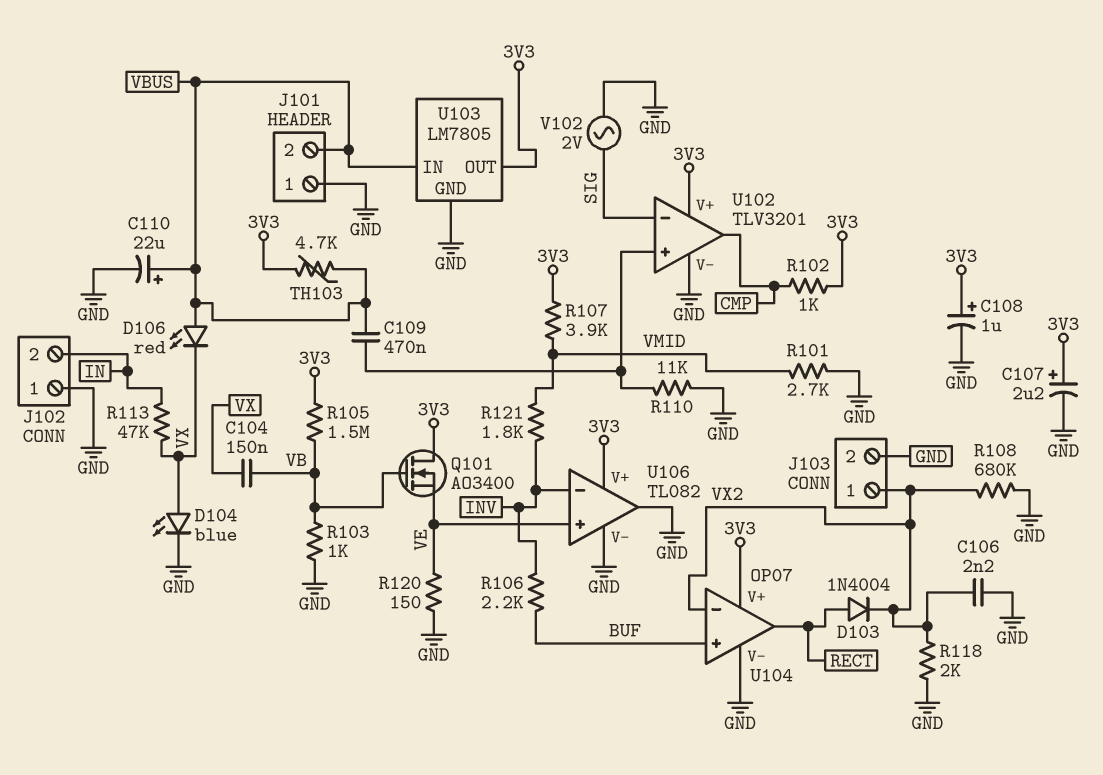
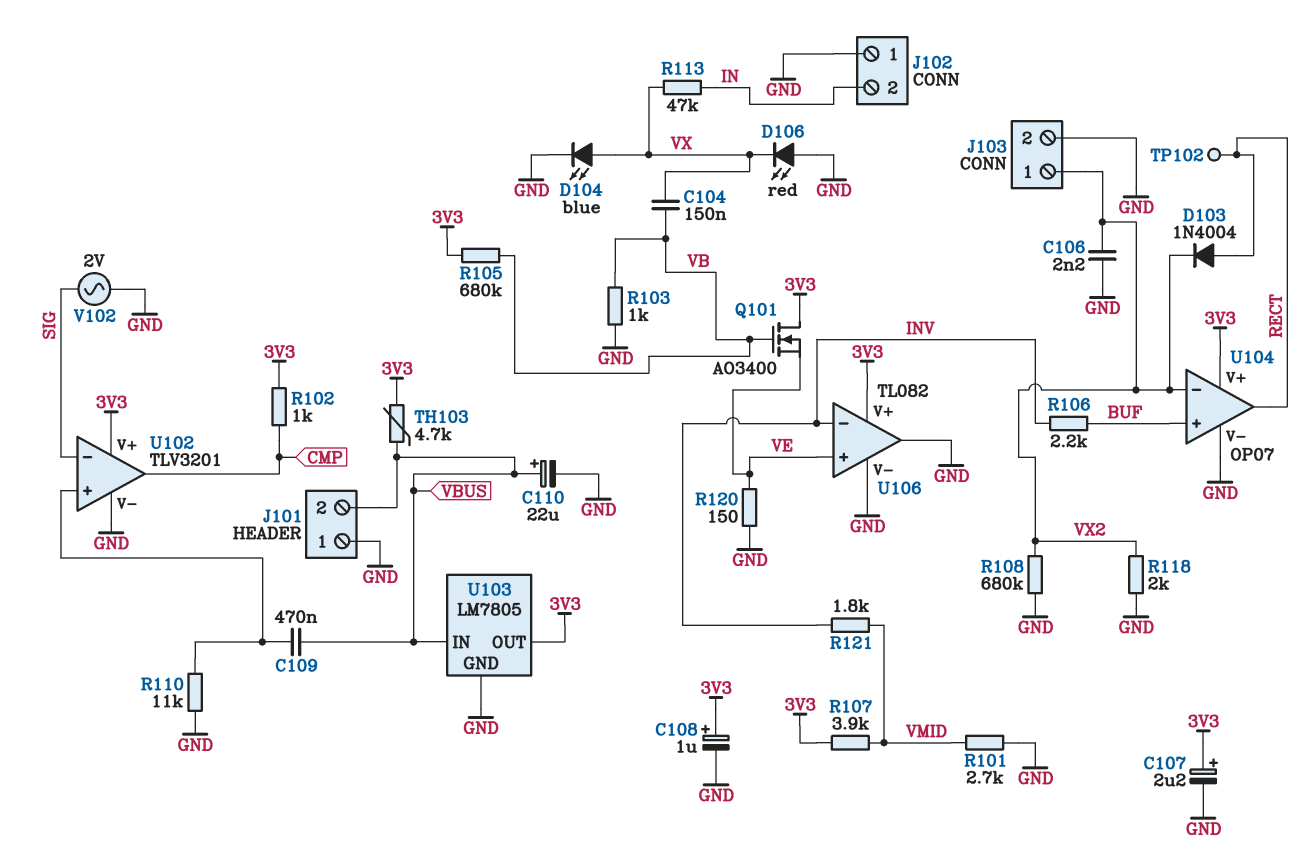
D106: LED red (A VBUS, K VX) -> LED red (A GND, K VX)
R105: 1.5M (3V3, VB) -> 680k (3V3, VB)
TP102: none -> test point (RECT)

